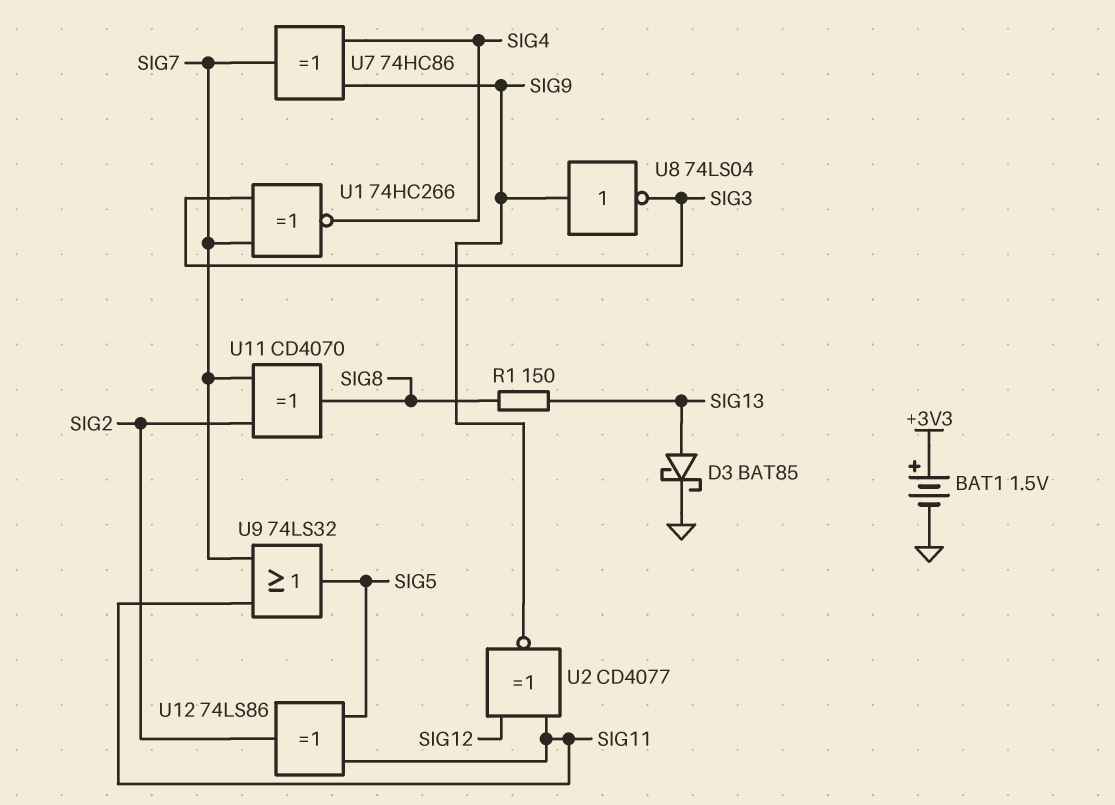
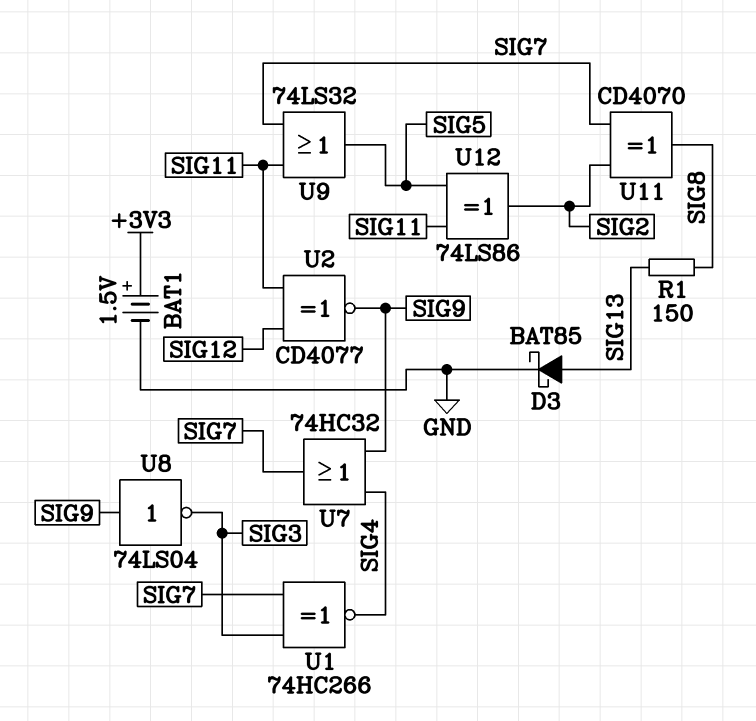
U7: XOR 74HC86 (in SIG4, in SIG9, out SIG7) -> OR 74HC32 (in SIG4, in SIG9, out SIG7)

